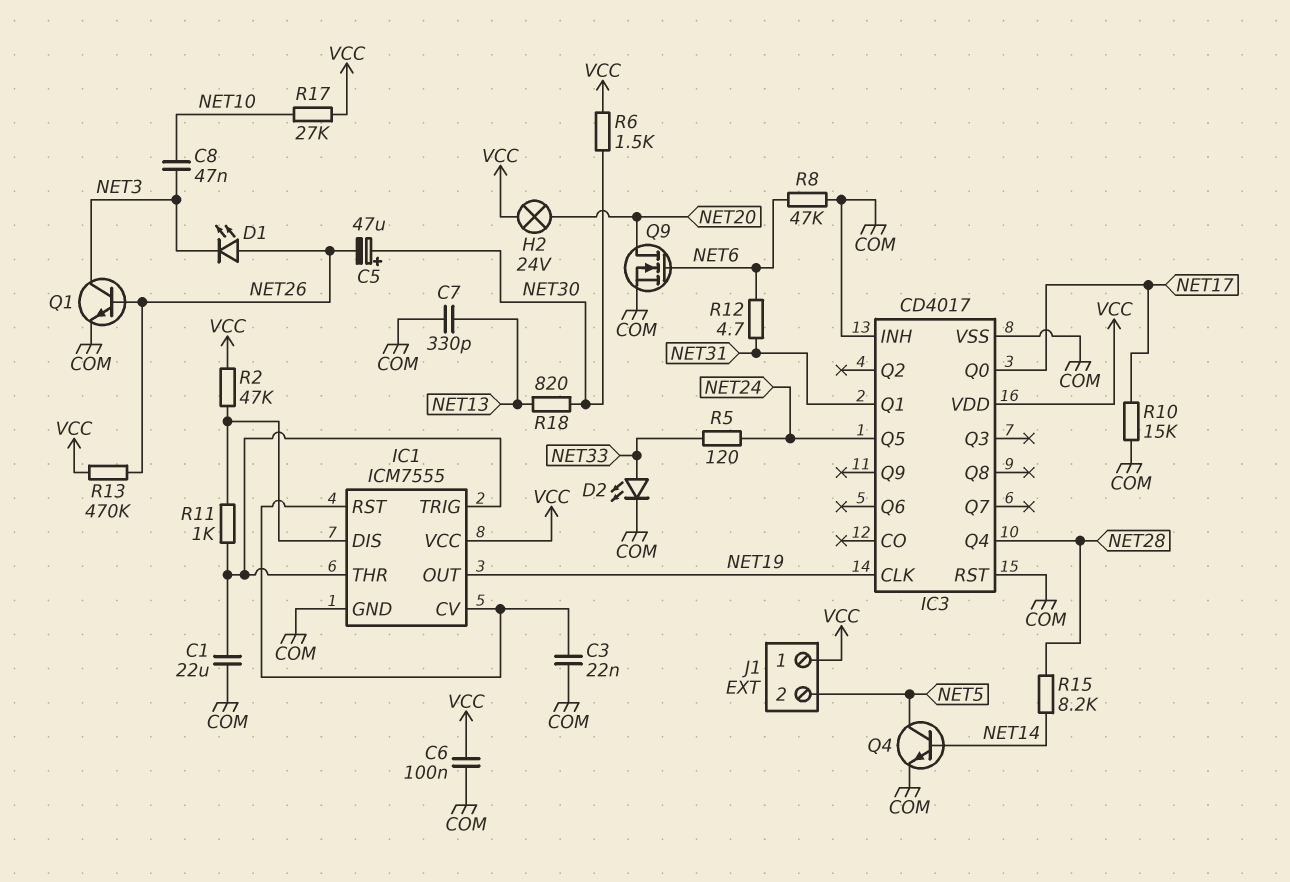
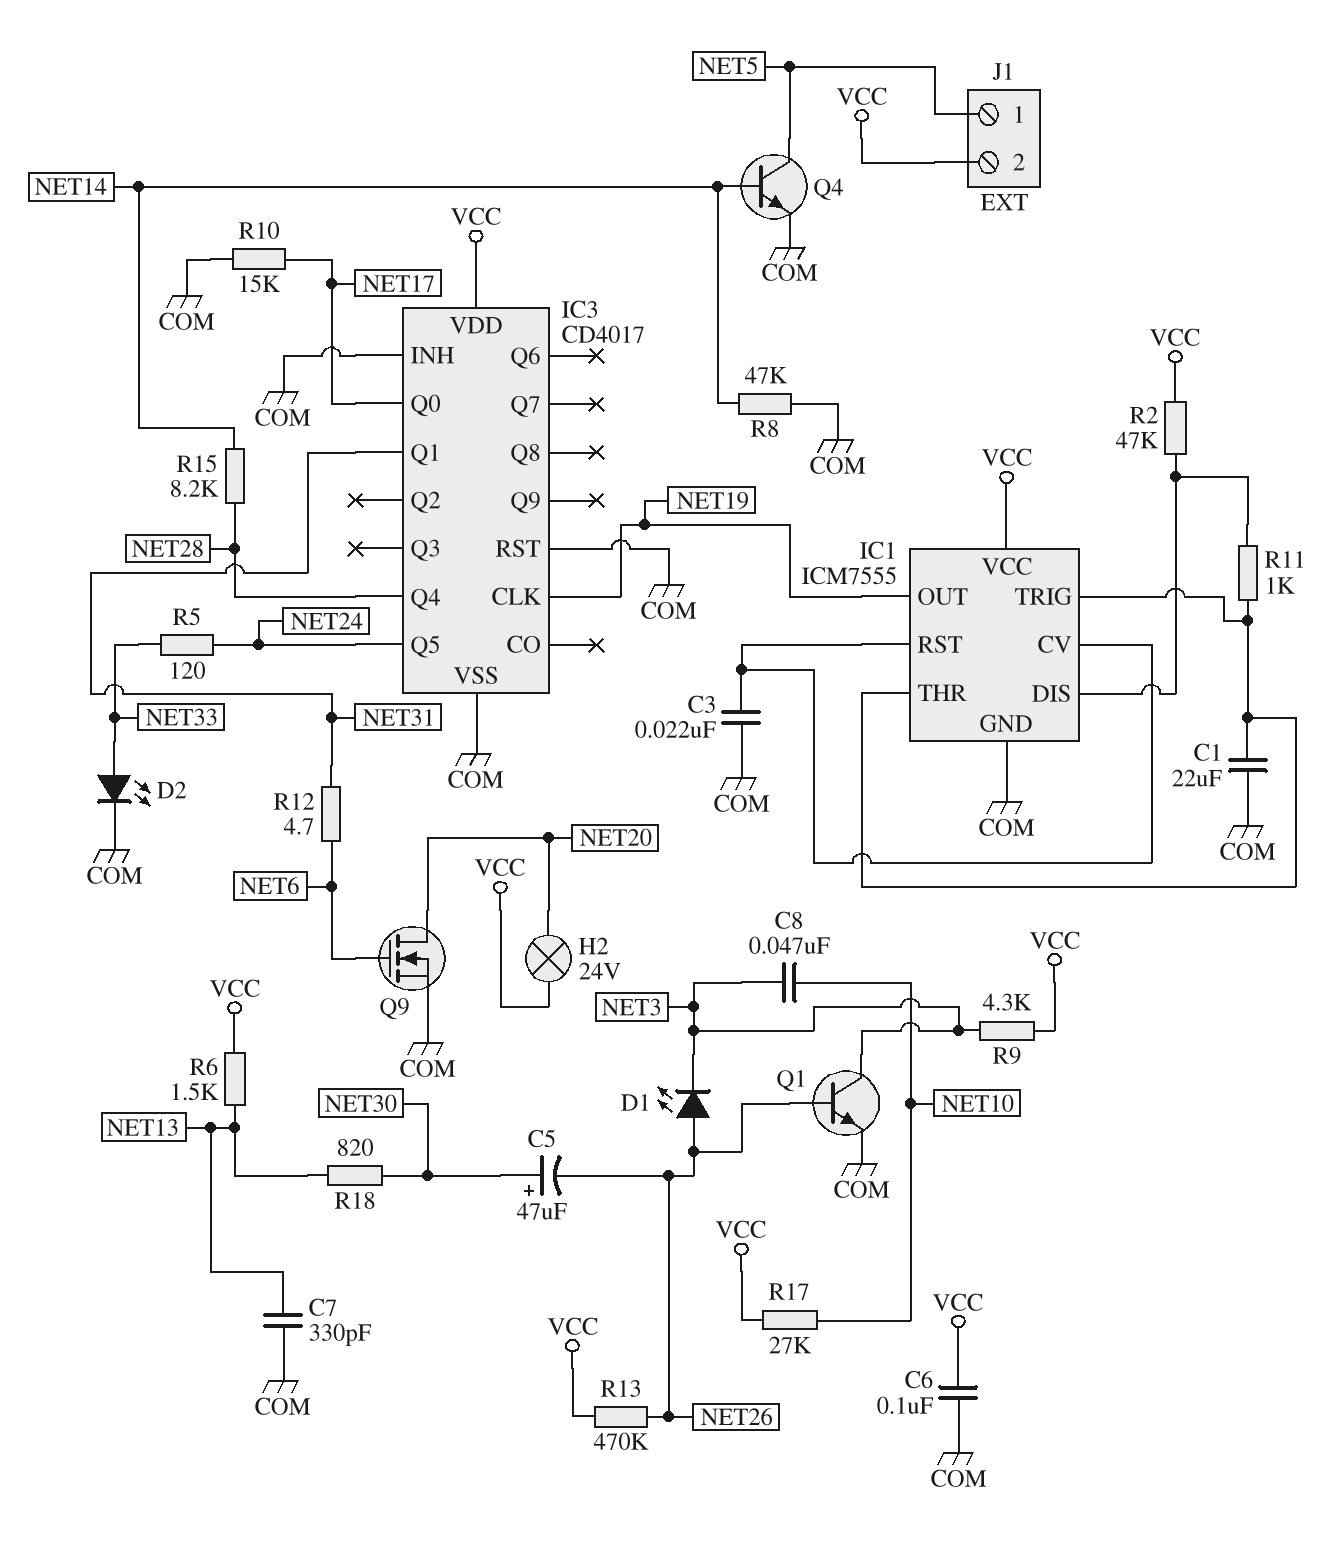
J1 pin 1: VCC -> NET5
J1 pin 2: NET5 -> VCC
R6: 1.5k (NET30, VCC) -> 1.5k (NET13, VCC)
R8: 47k (COM, NET6) -> 47k (COM, NET14)
R9: none -> 4.3k (NET3, VCC)

